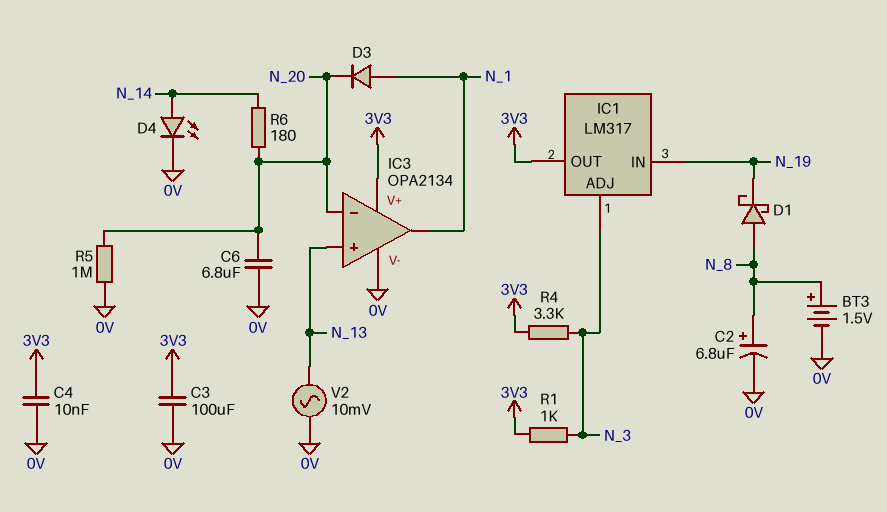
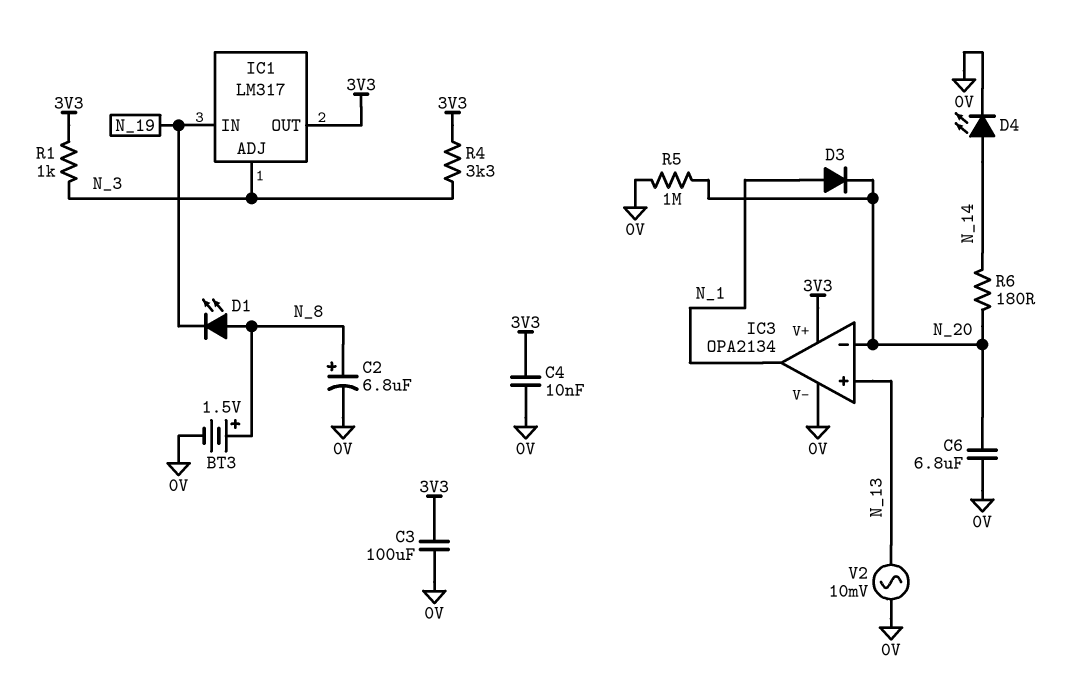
D1: schottky (A N_8, K N_19) -> LED (A N_8, K N_19)

